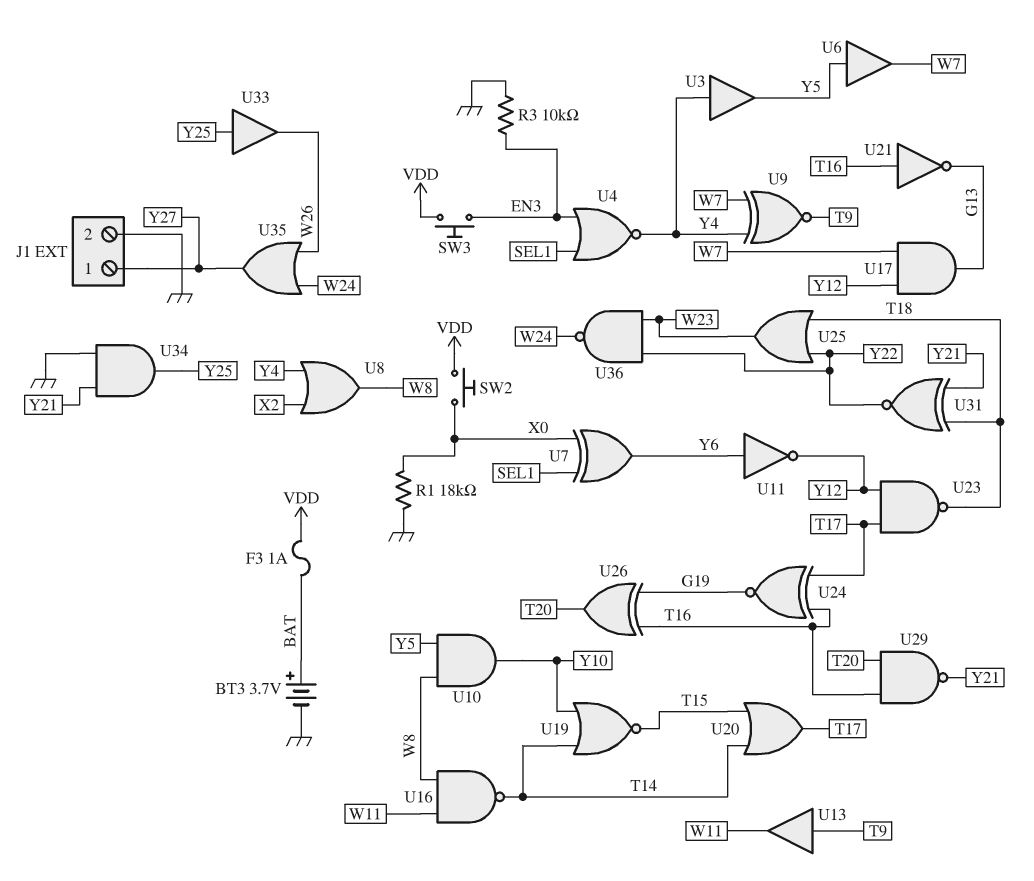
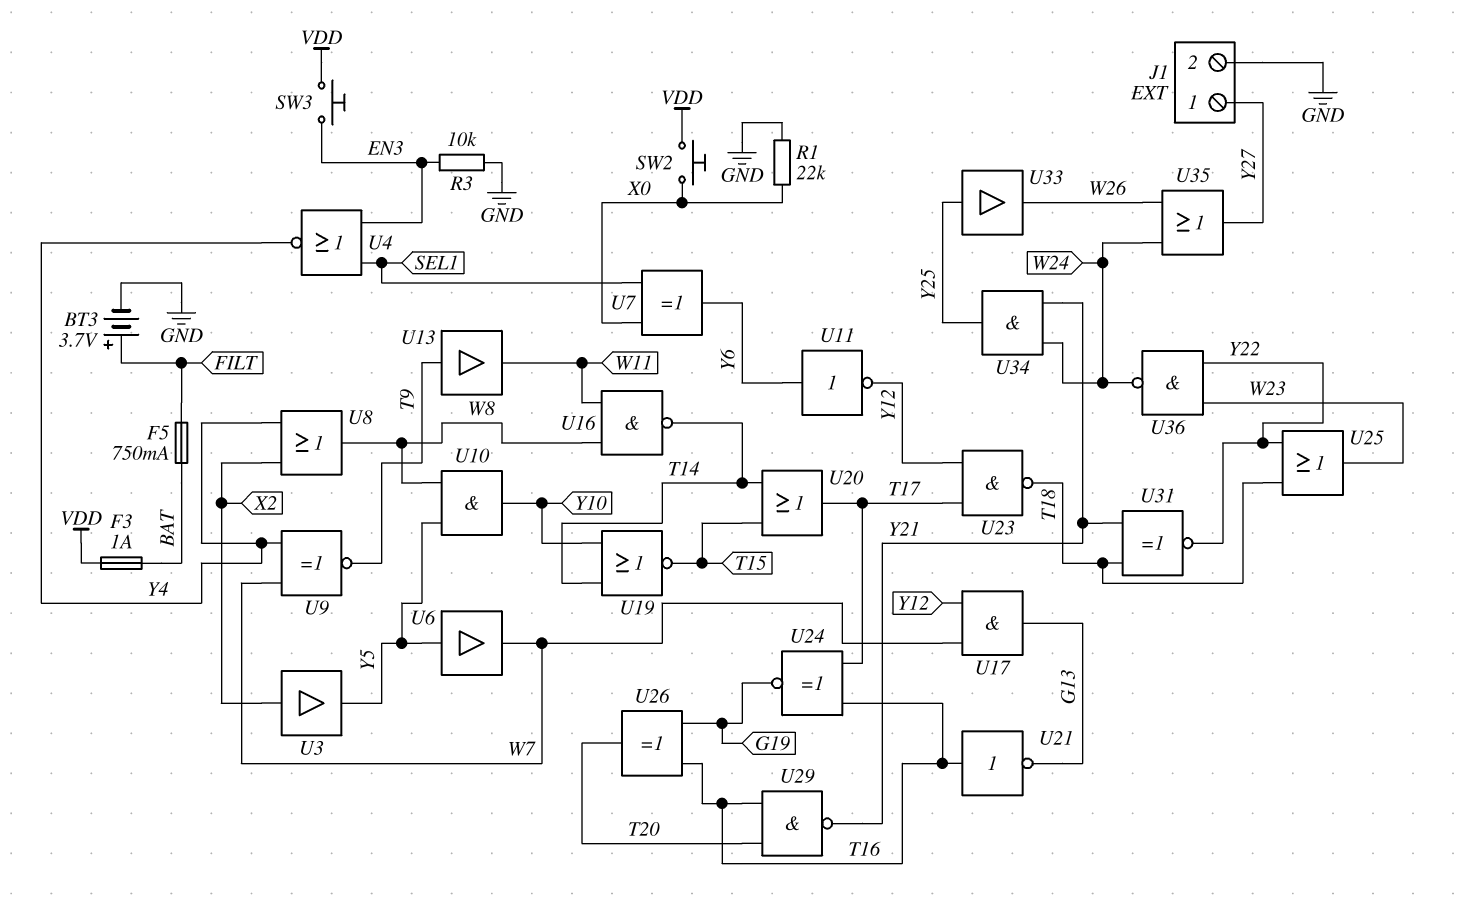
BT3: 3.7V (plus BAT, minus GND) -> 3.7V (plus FILT, minus GND)
F5: none -> 750mA (BAT, FILT)
R1: 18k (GND, X0) -> 22k (GND, X0)
U3: buffer (in Y4, out Y5) -> buffer (in X2, out Y5)
U34: AND (in GND, in Y21, out Y25) -> AND (in W24, in Y21, out Y25)

